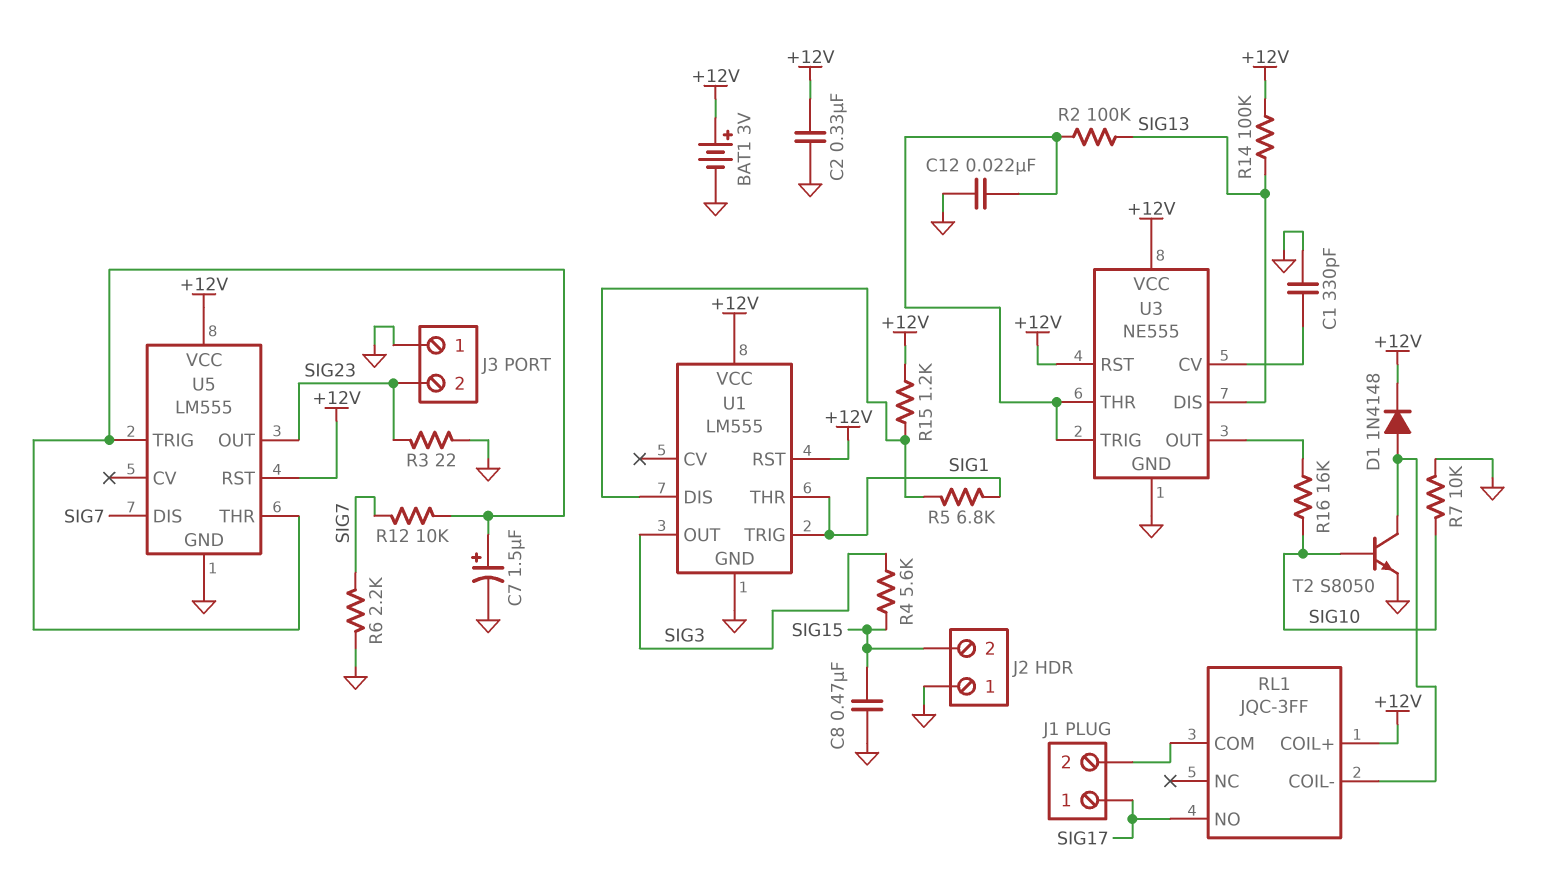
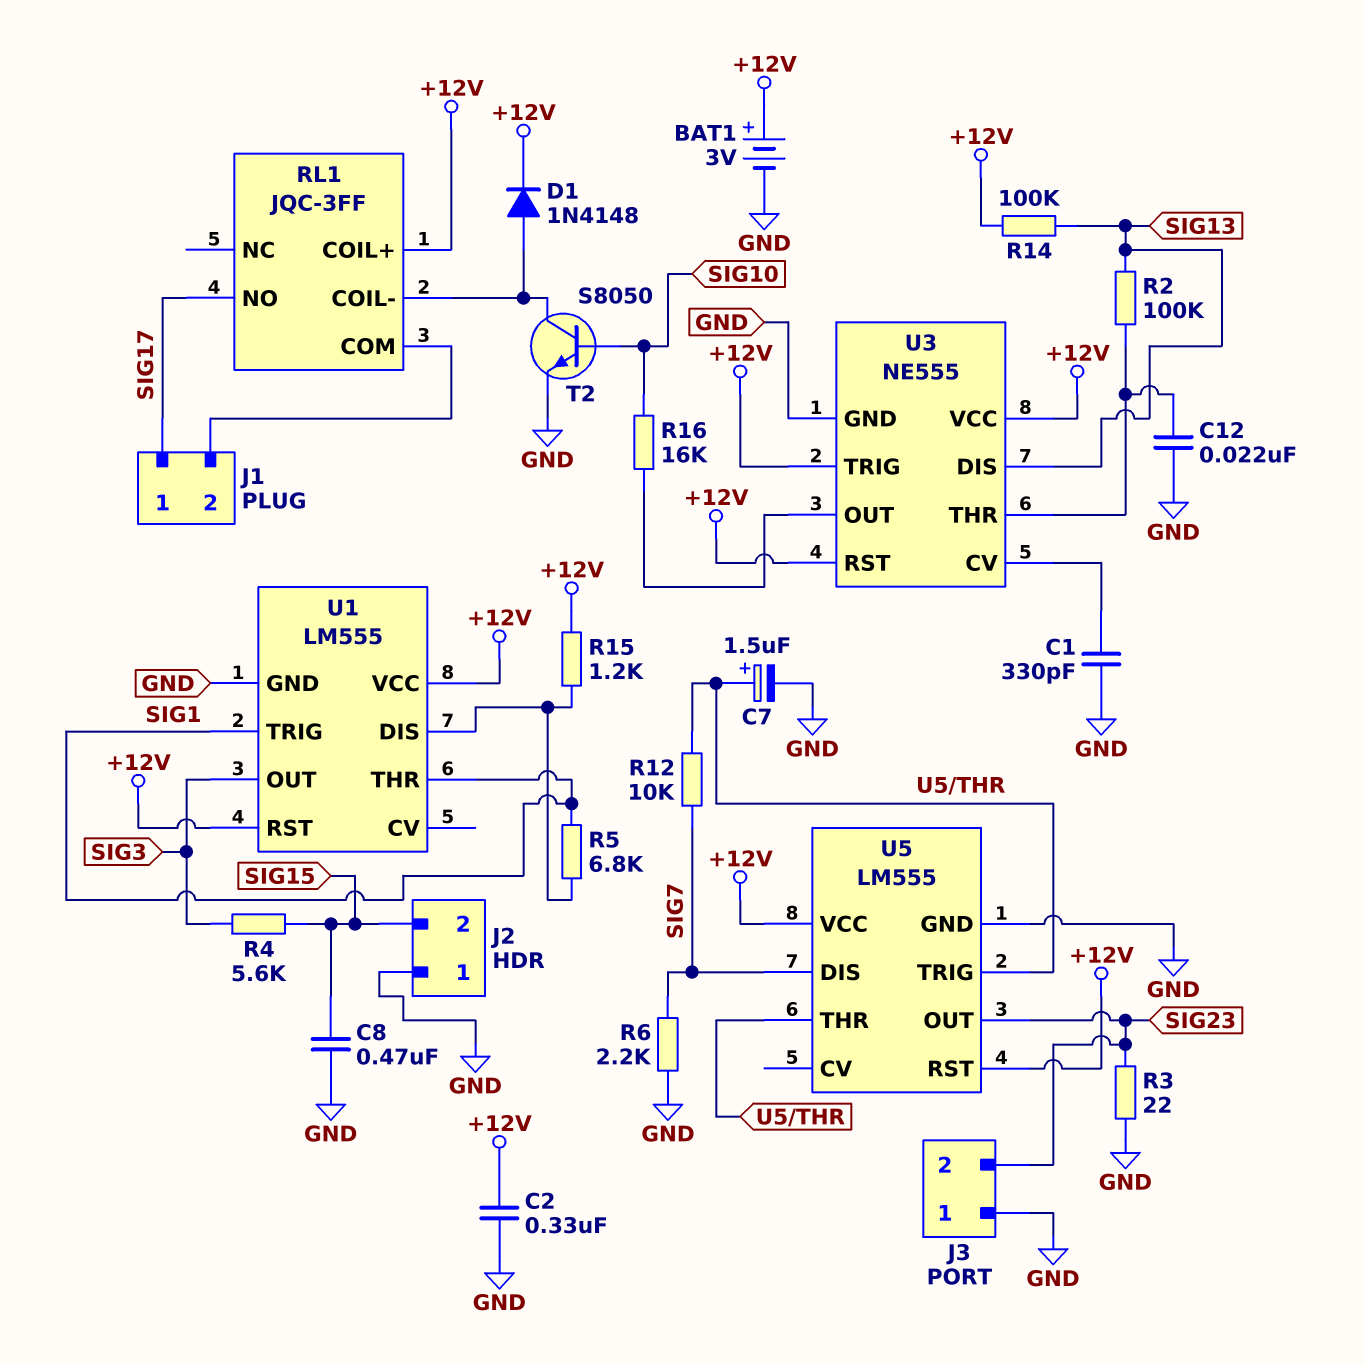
R7: 10k (GND, SIG10) -> none
U3 pin TRIG: U3/THR -> +12V

